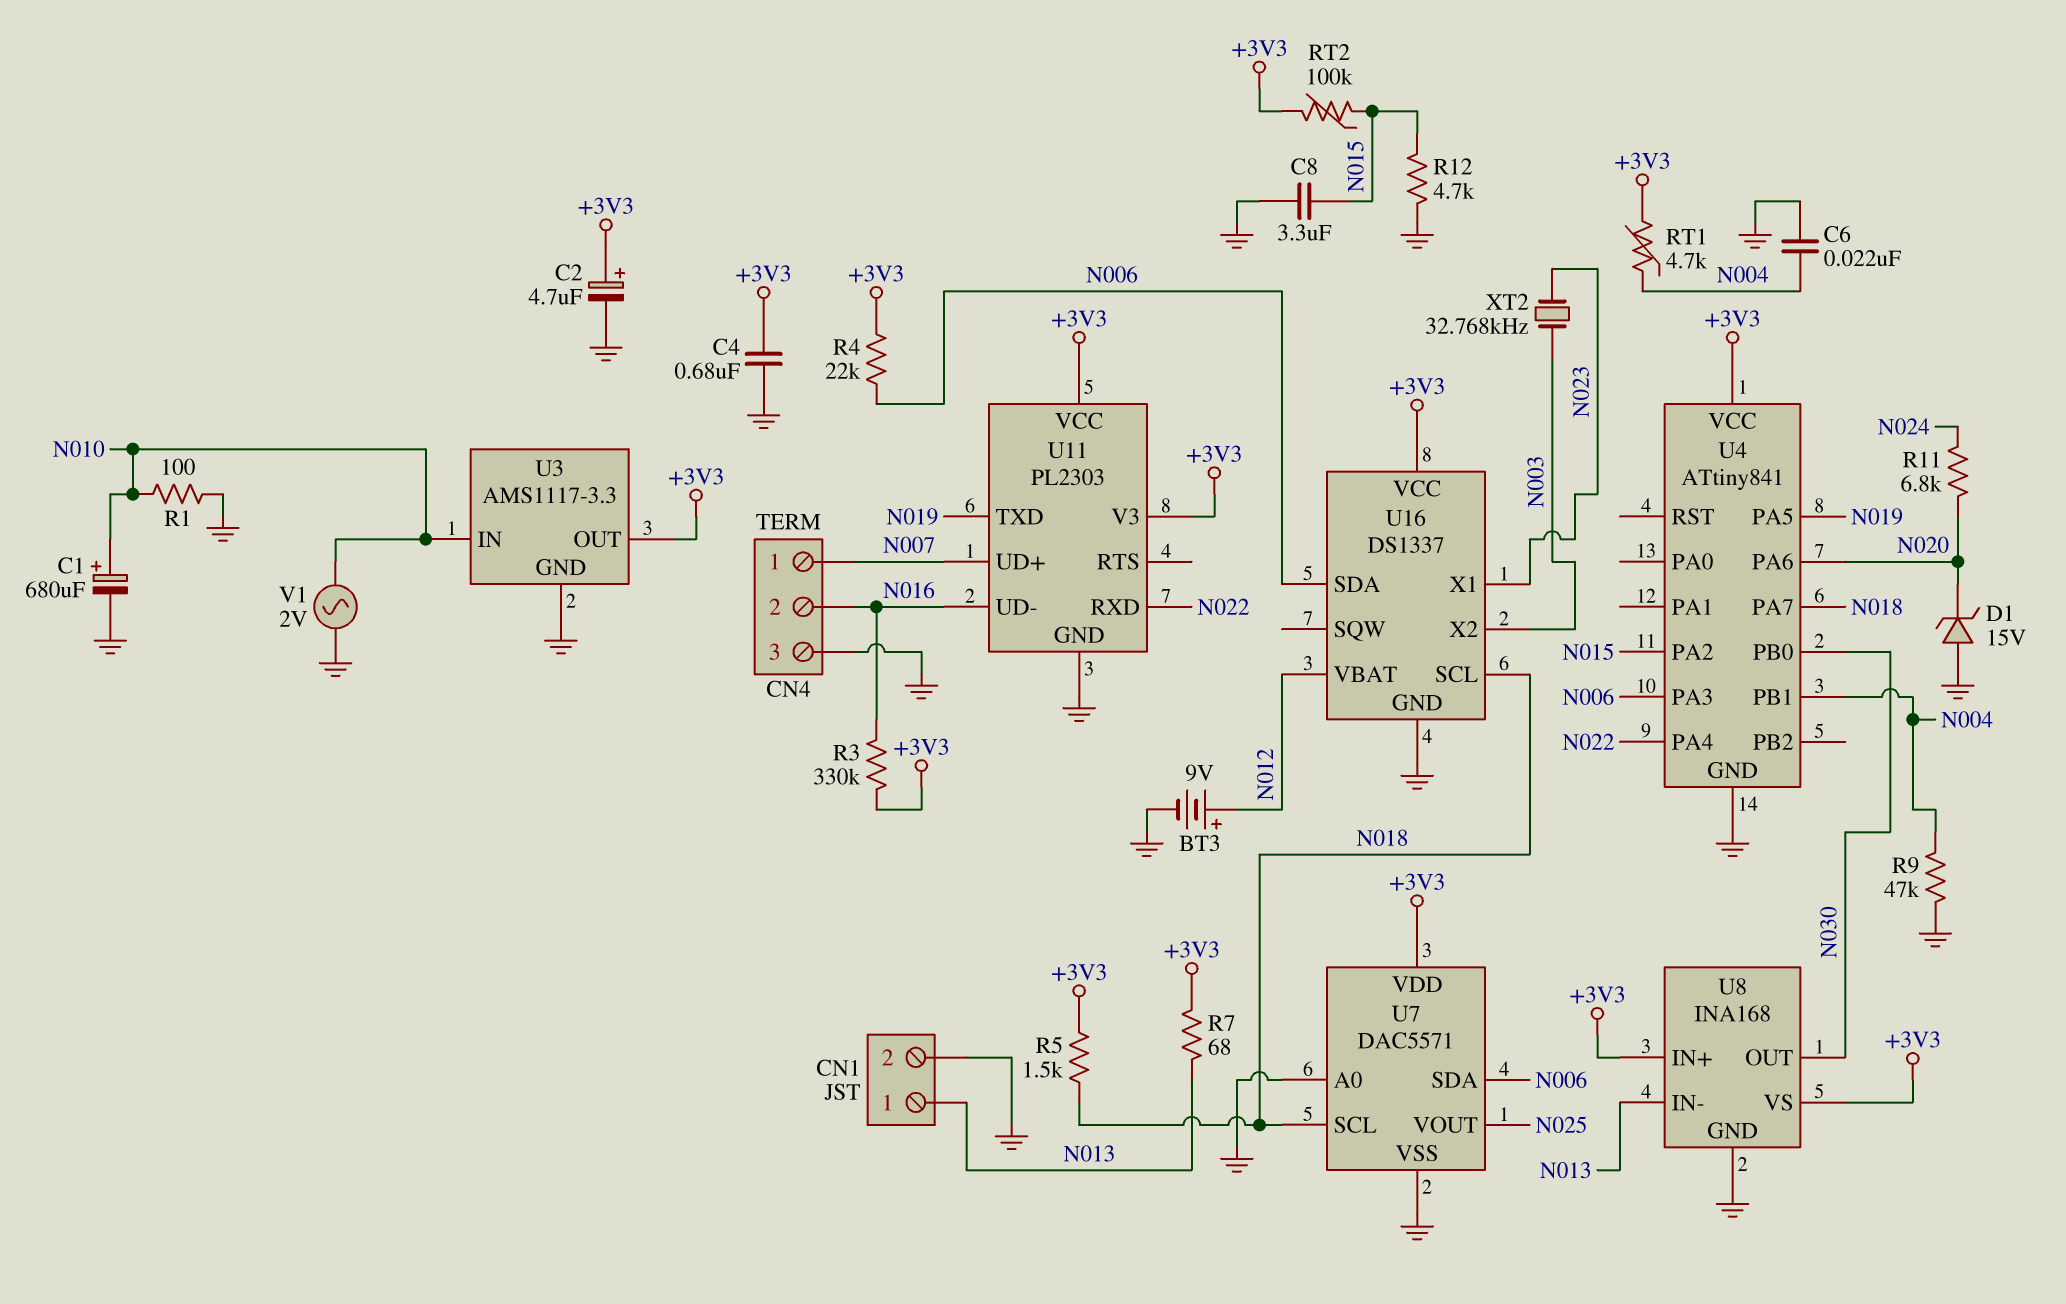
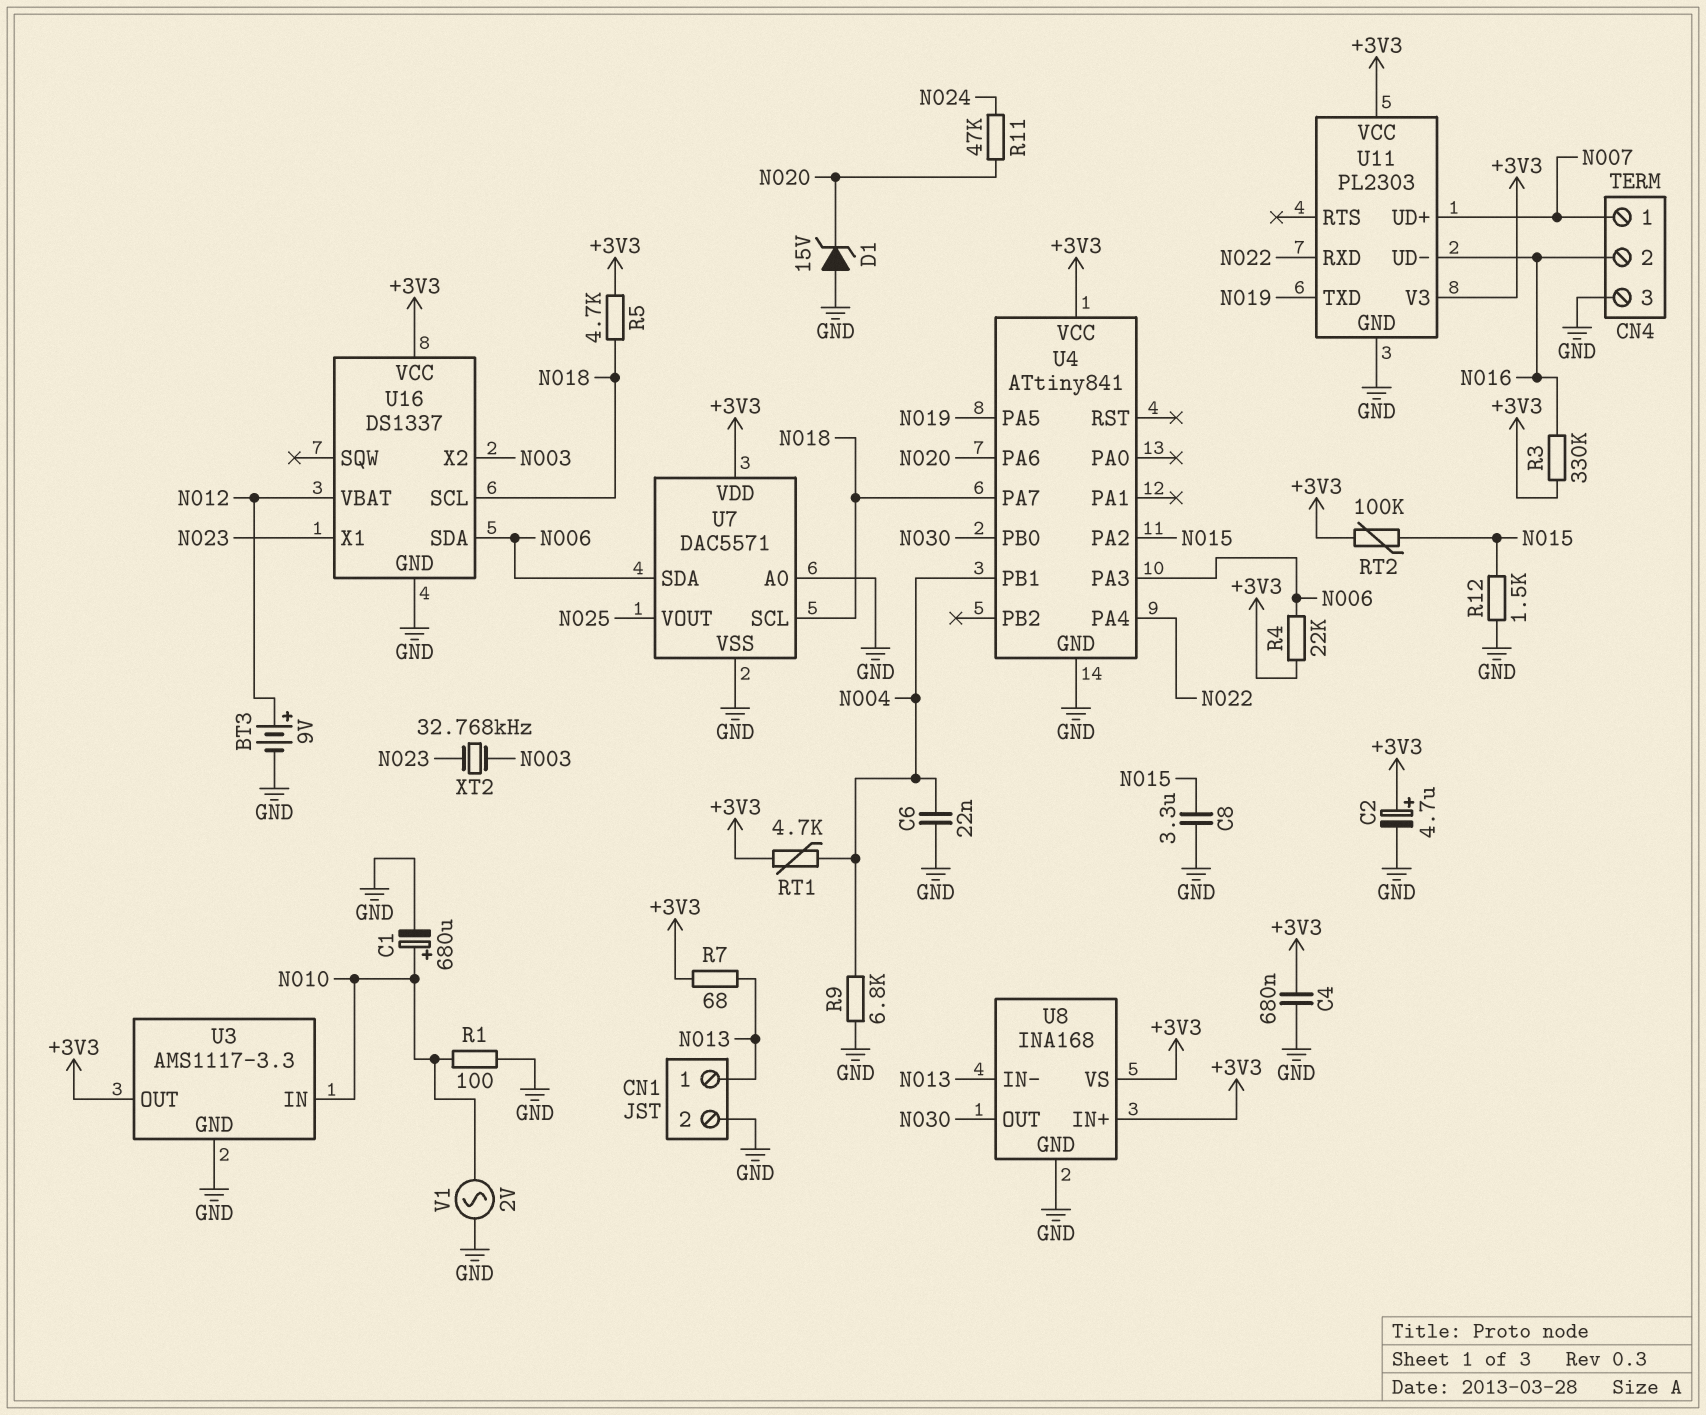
R5: 1.5k (+3V3, N018) -> 4.7k (+3V3, N018)
R9: 47k (GND, N004) -> 6.8k (GND, N004)
R11: 6.8k (N020, N024) -> 47k (N020, N024)
R12: 4.7k (GND, N015) -> 1.5k (GND, N015)

